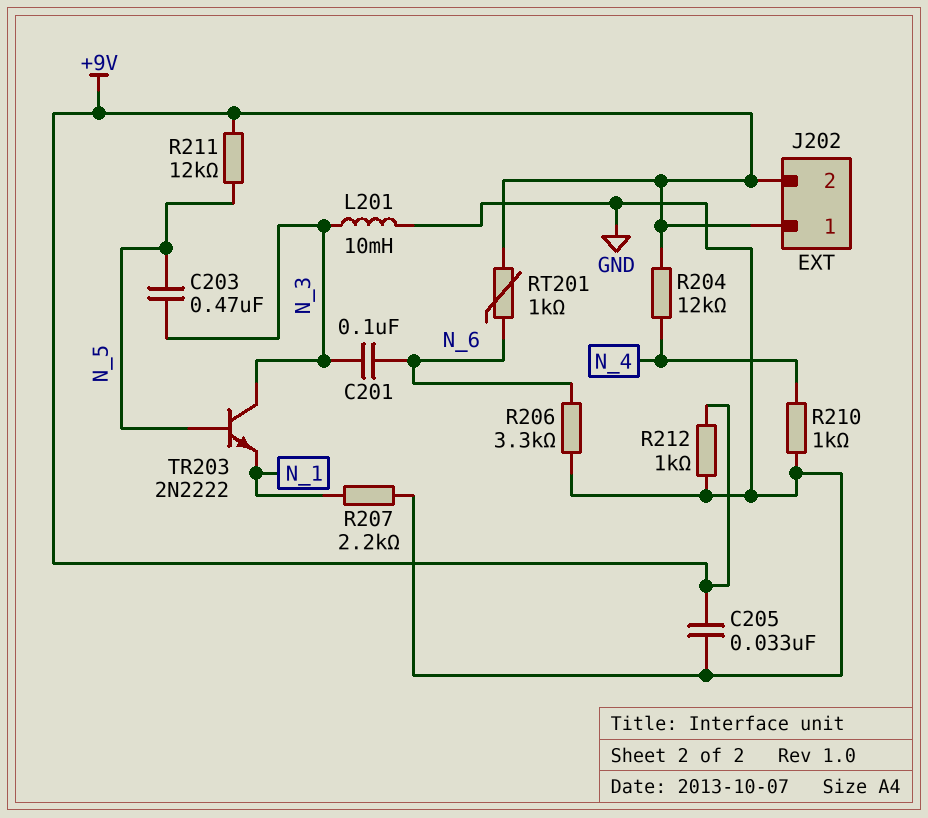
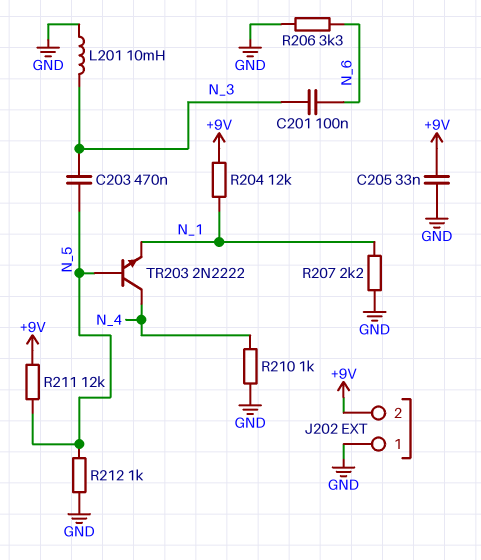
J202 pin 1: +9V -> GND
R204: 12k (+9V, N_4) -> 12k (+9V, N_1)
R212: 1k (+9V, GND) -> 1k (GND, N_5)
RT201: 1k (+9V, N_6) -> none
TR203: NPN 2N2222 (B N_5, C N_3, E N_1) -> NPN 2N2222 (B N_5, C N_4, E N_1)

